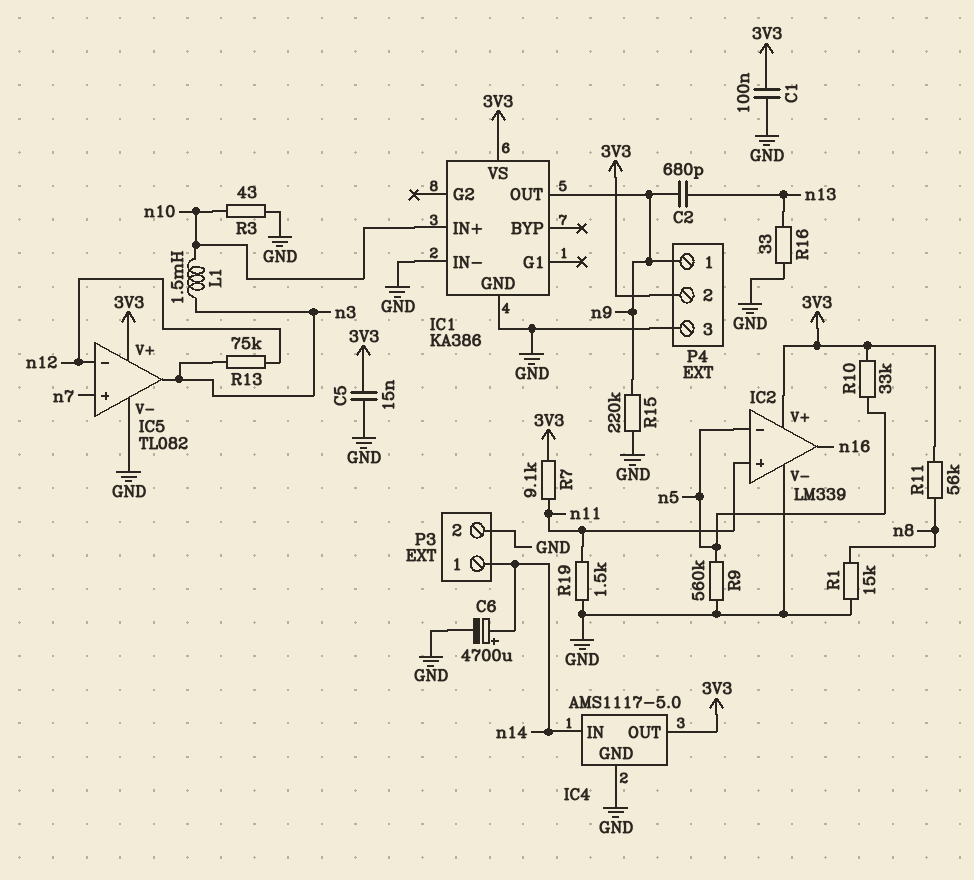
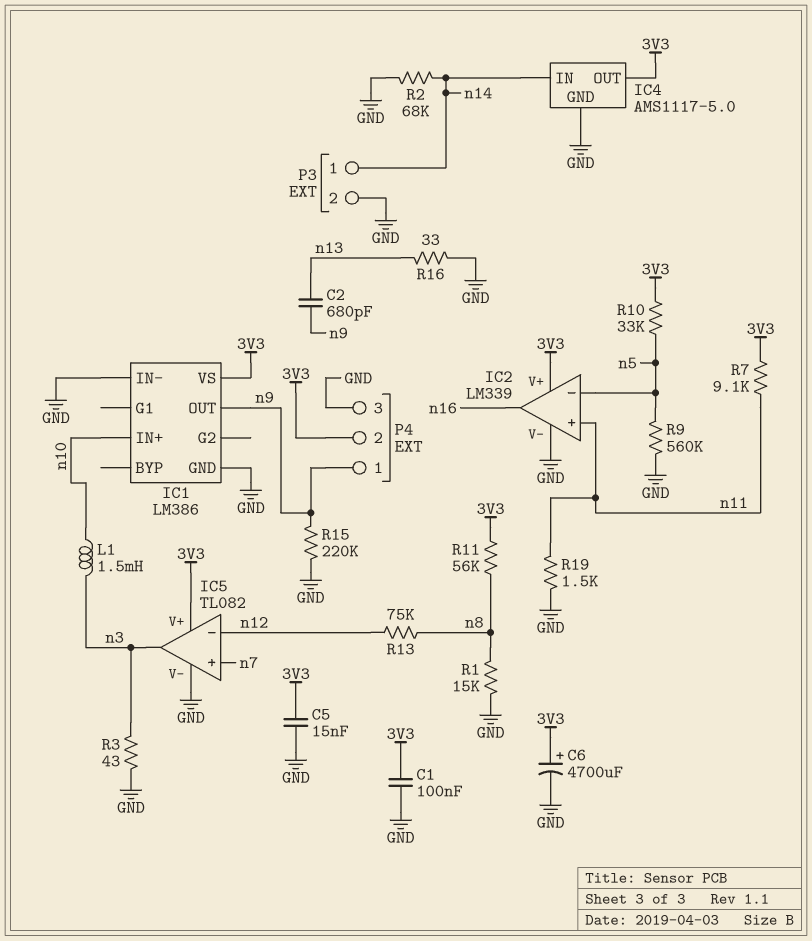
C6: 4700uF (plus n14, minus GND) -> 4700uF (plus 3V3, minus GND)
IC1: KA386 -> LM386
R2: none -> 68k (GND, n14)
R3: 43 (GND, n10) -> 43 (GND, n3)
R13: 75k (n3, n12) -> 75k (n8, n12)

